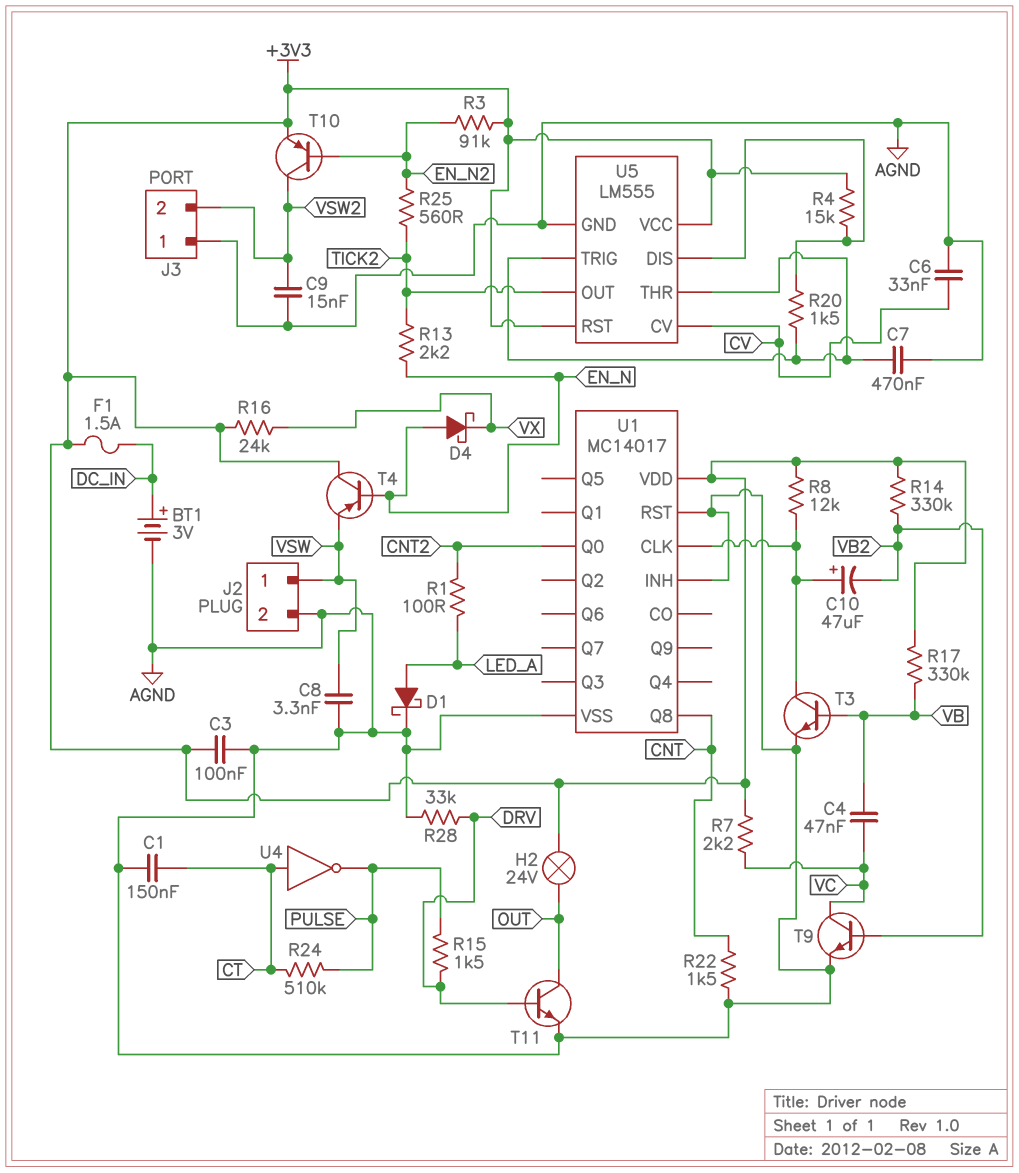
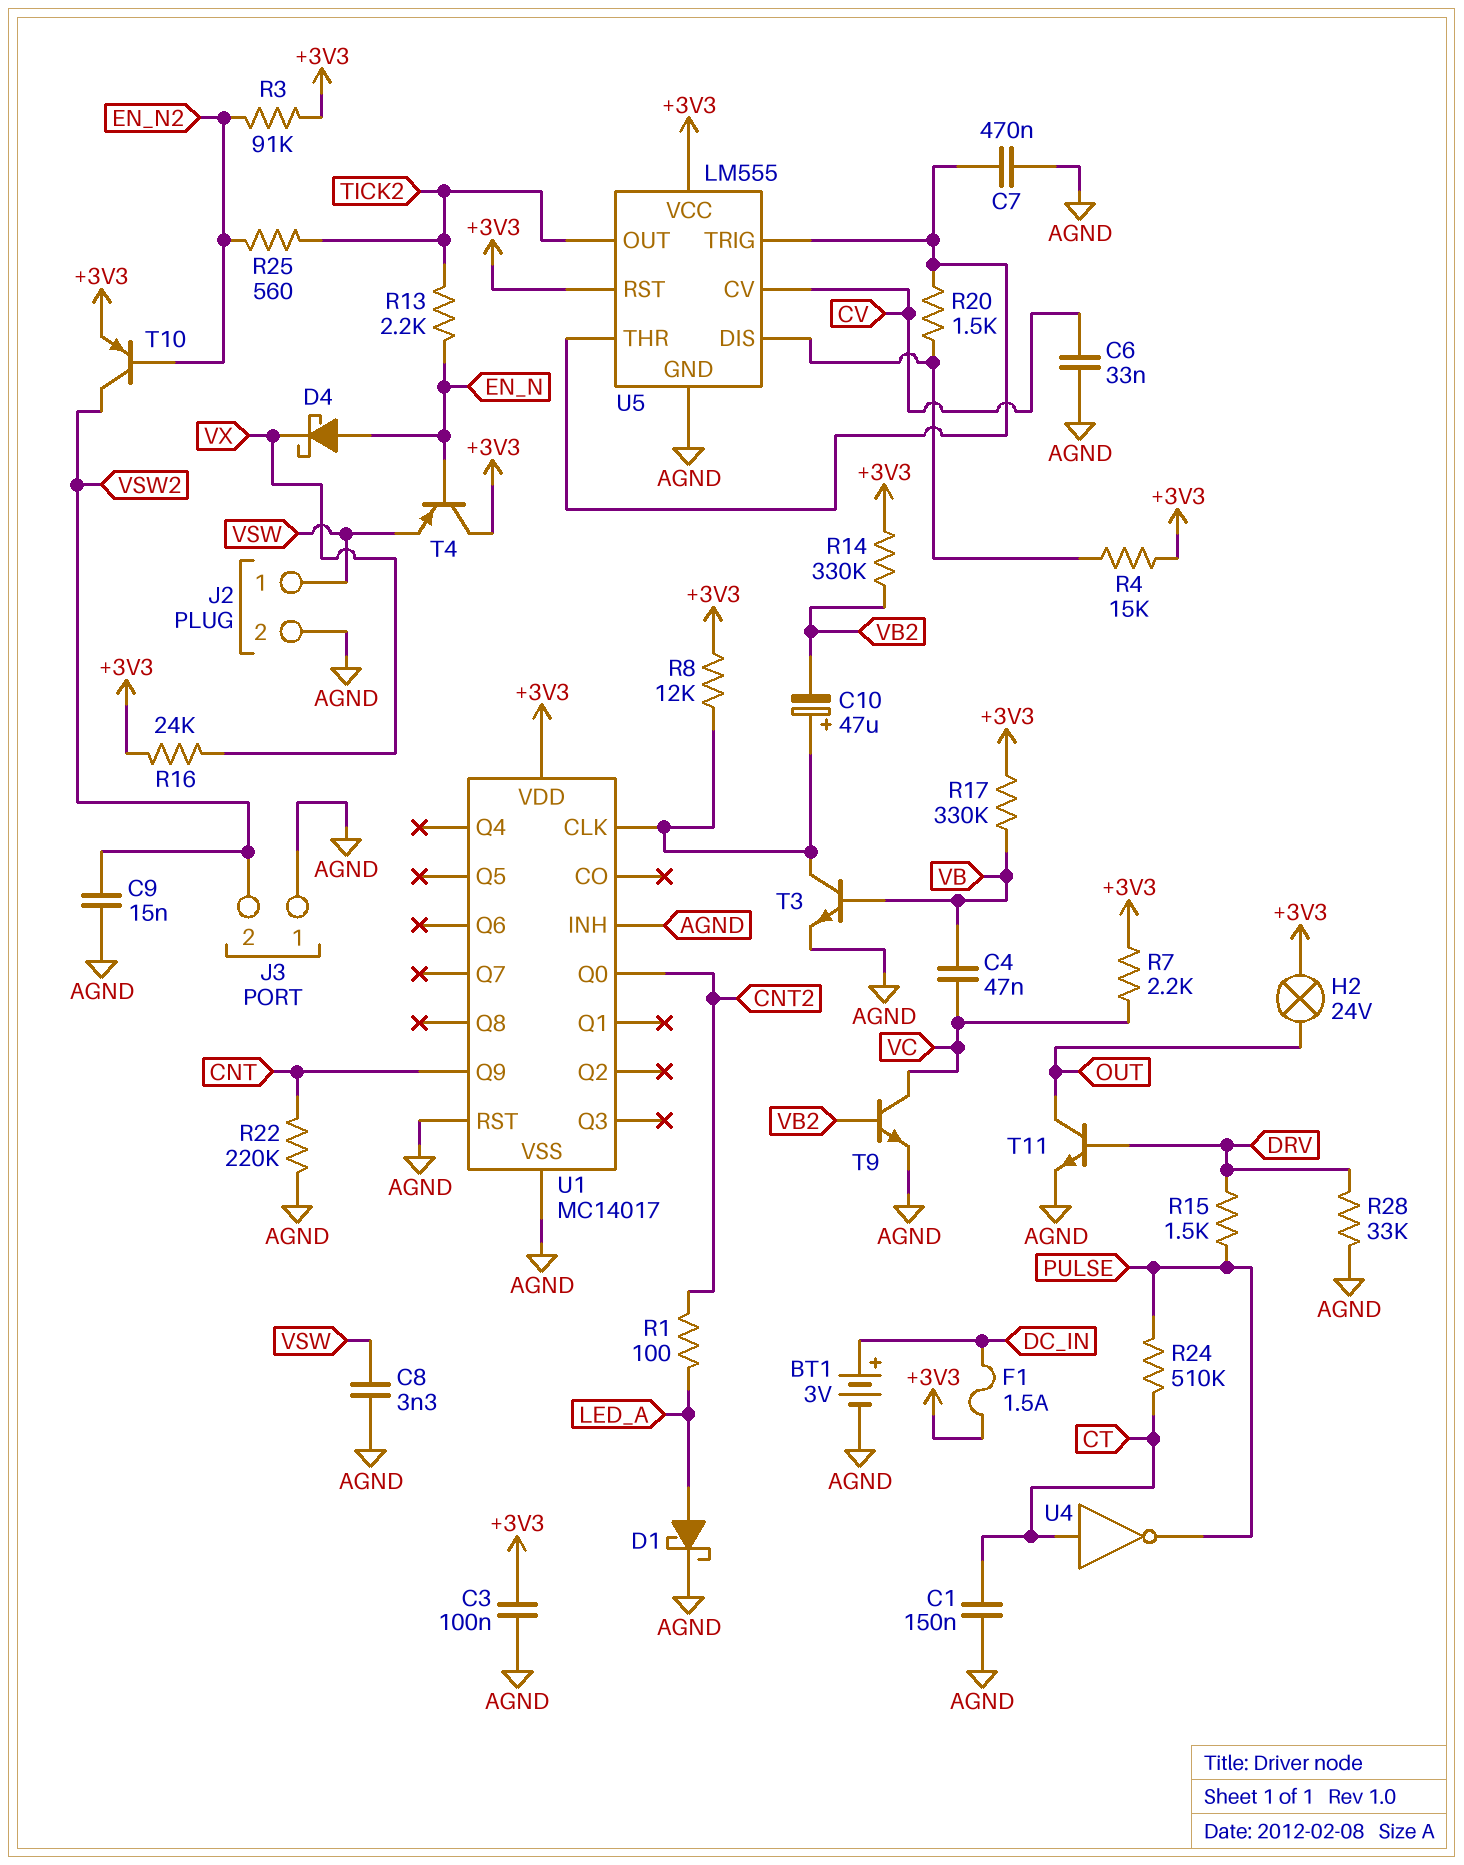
R22: 1.5k (AGND, CNT) -> 220k (AGND, CNT)
U1 pin Q8: CNT -> none
U1 pin Q9: none -> CNT

